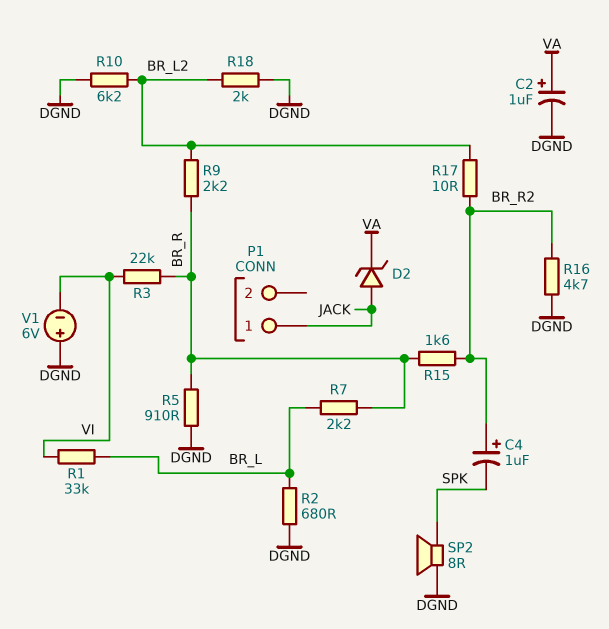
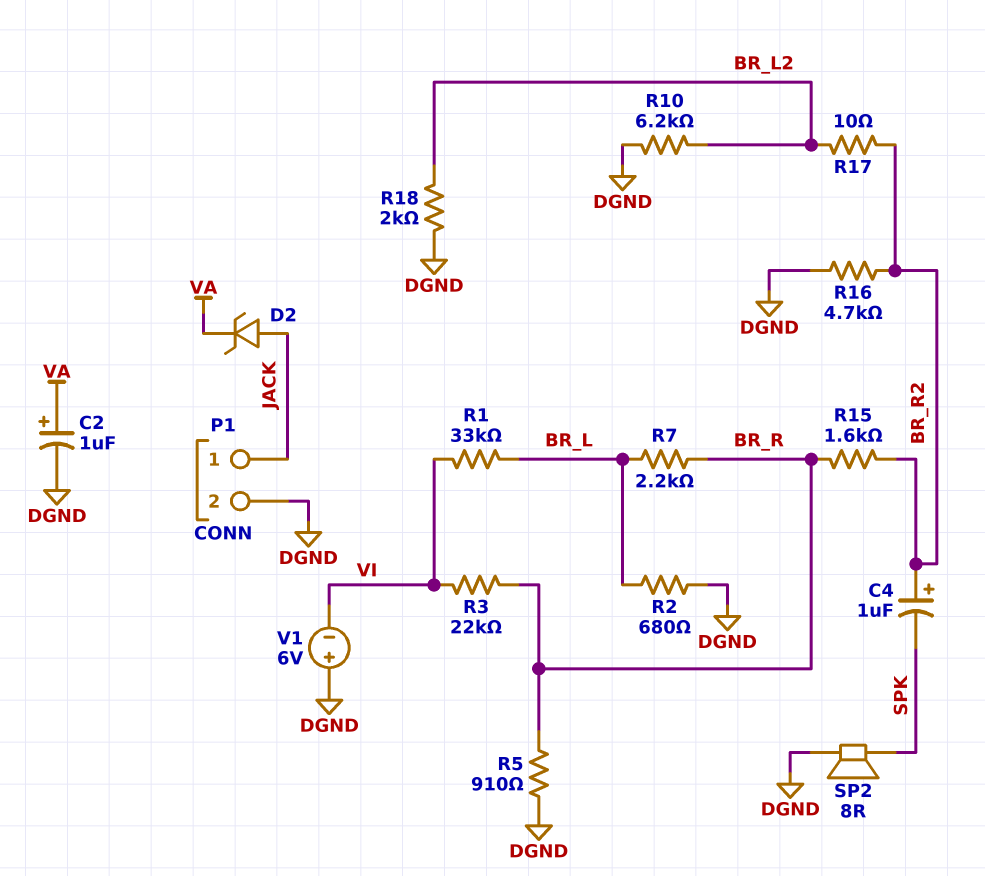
P1 pin 2: none -> DGND
R9: 2.2k (BR_L2, BR_R) -> none

